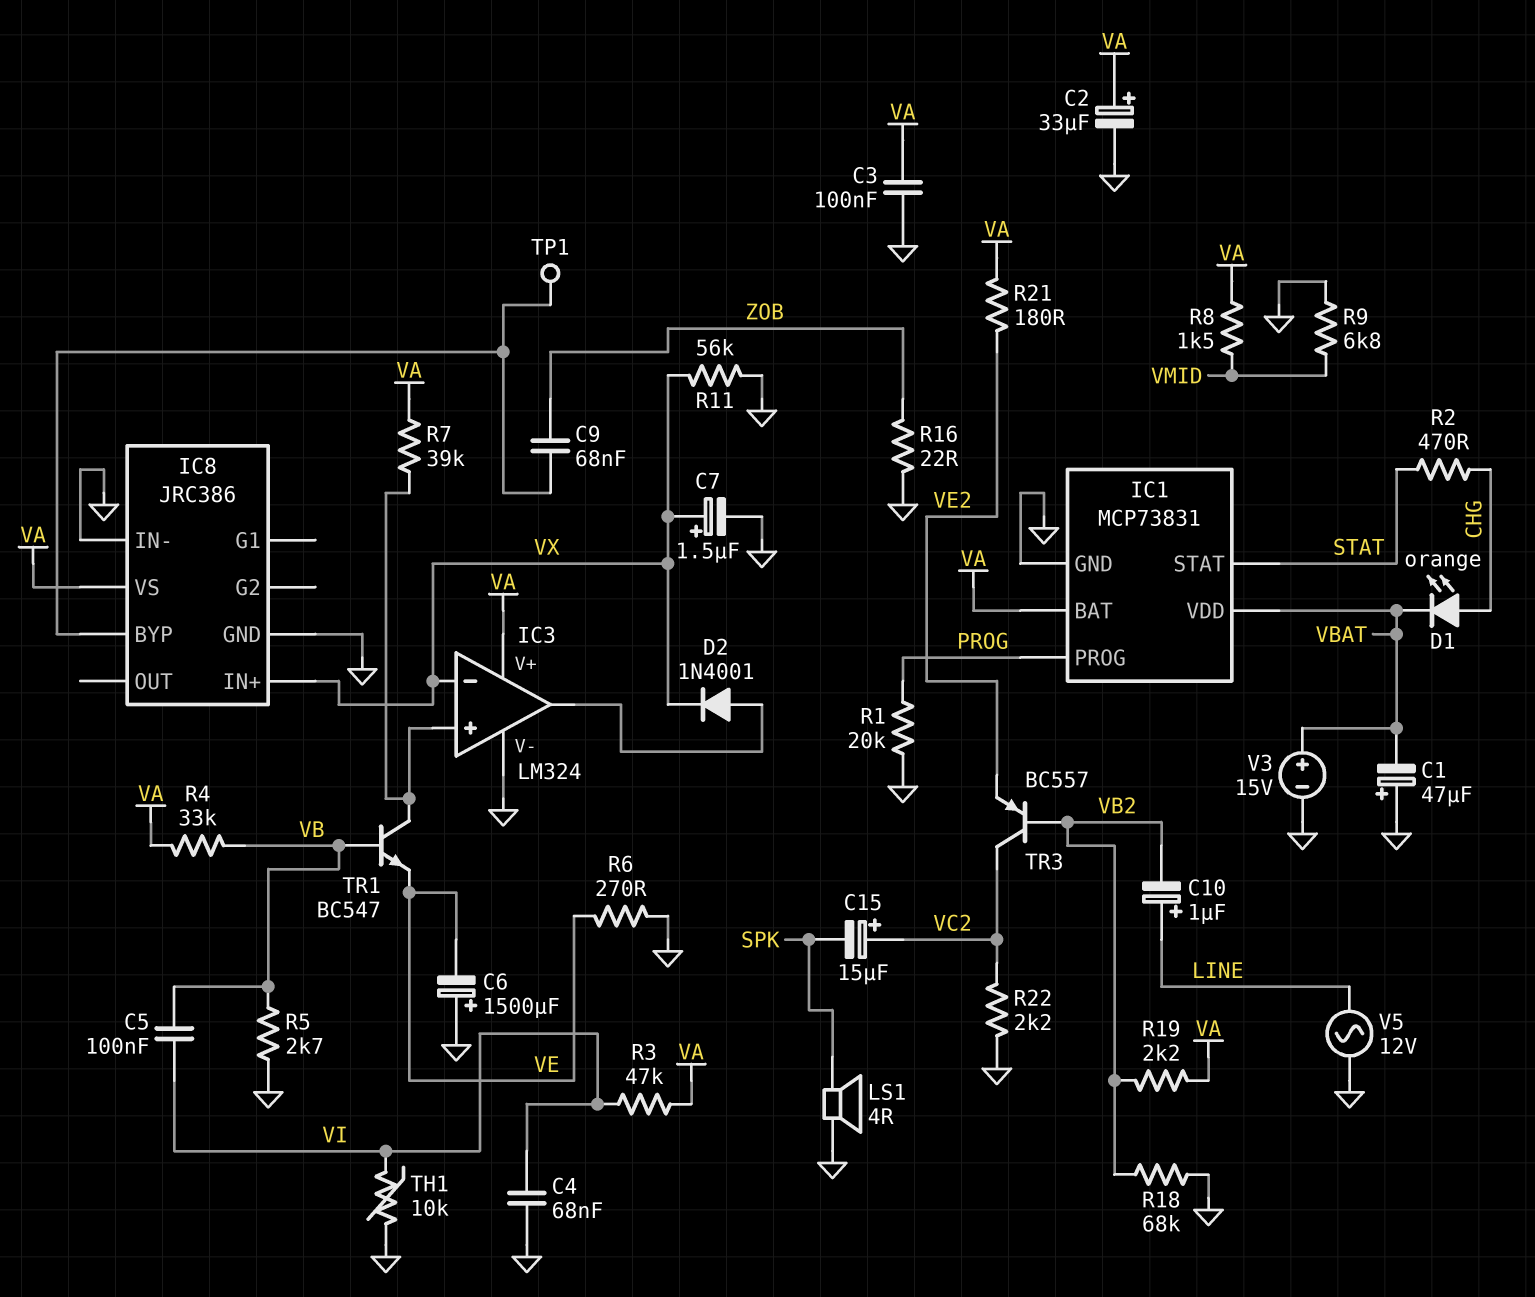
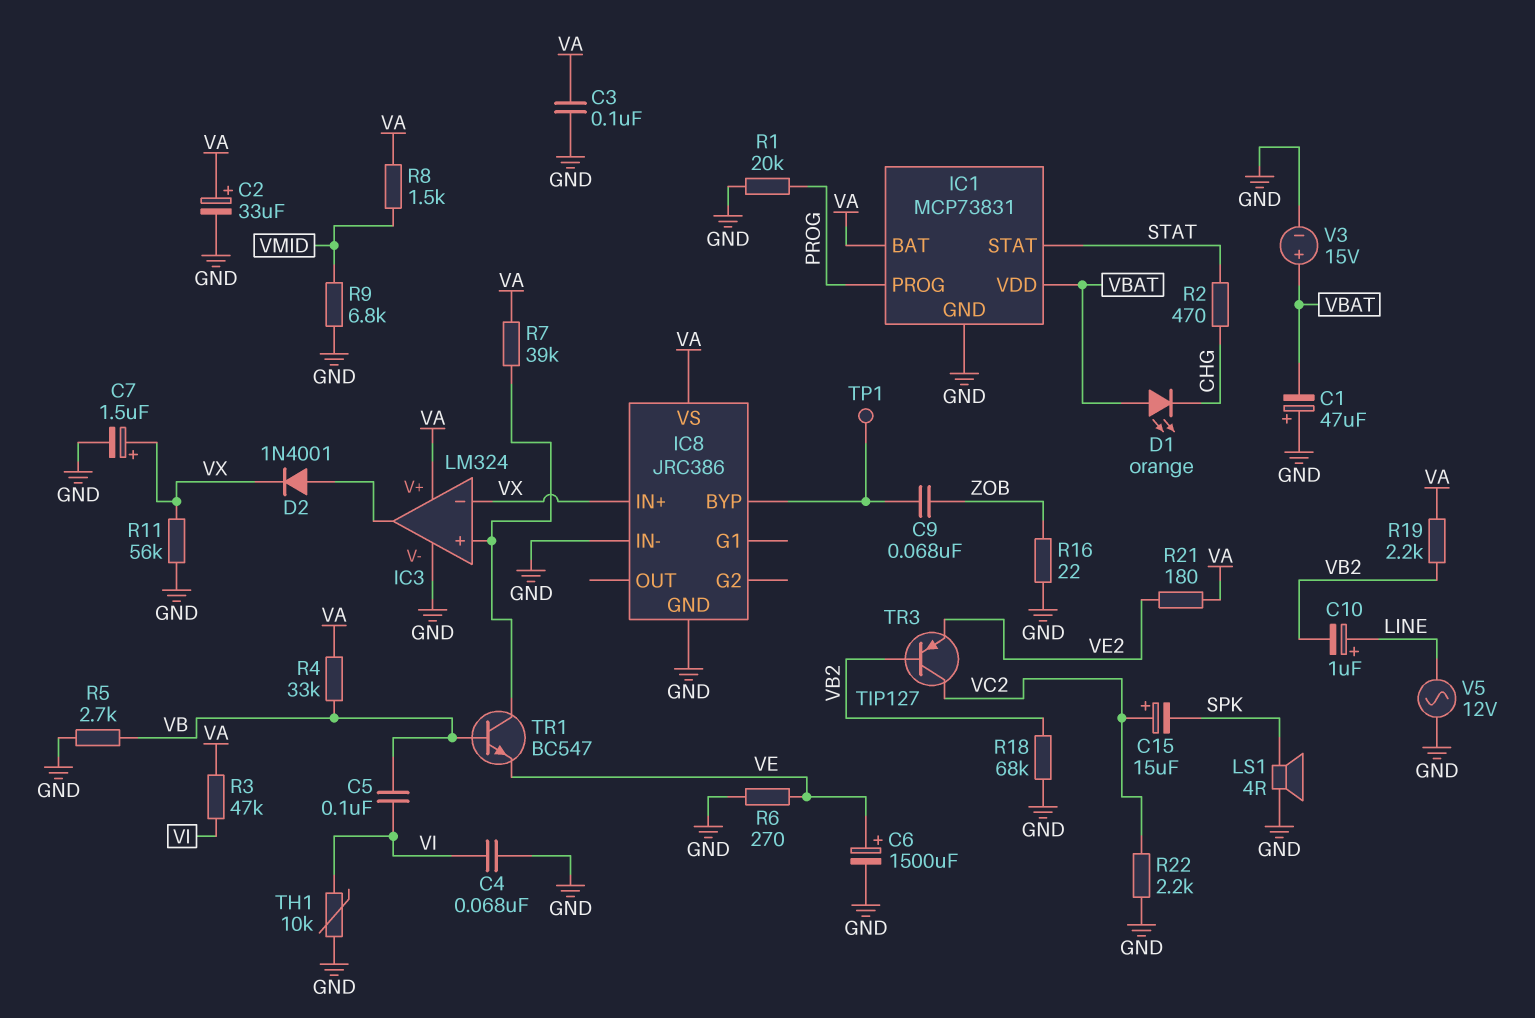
C6: 1500uF (plus GND, minus VE) -> 1500uF (plus VE, minus GND)
D1: LED orange (A CHG, K VBAT) -> LED orange (A VBAT, K CHG)
TR3: PNP BC557 (B VB2, C VC2, E VE2) -> PNP TIP127 (B VB2, C VC2, E VE2)

